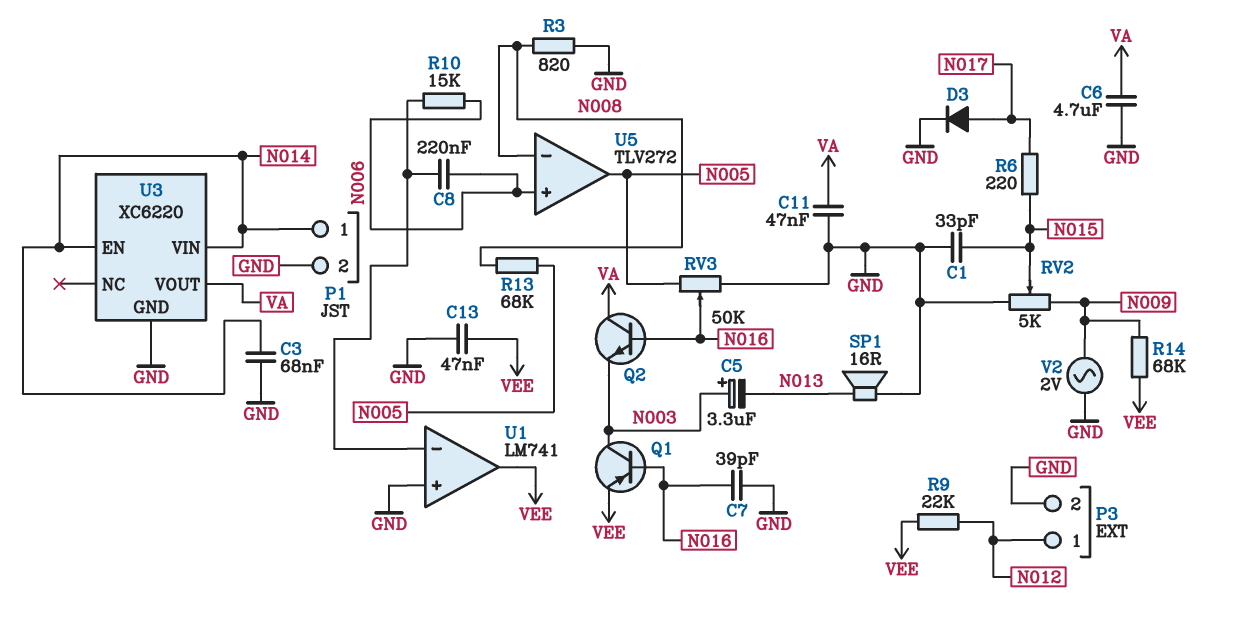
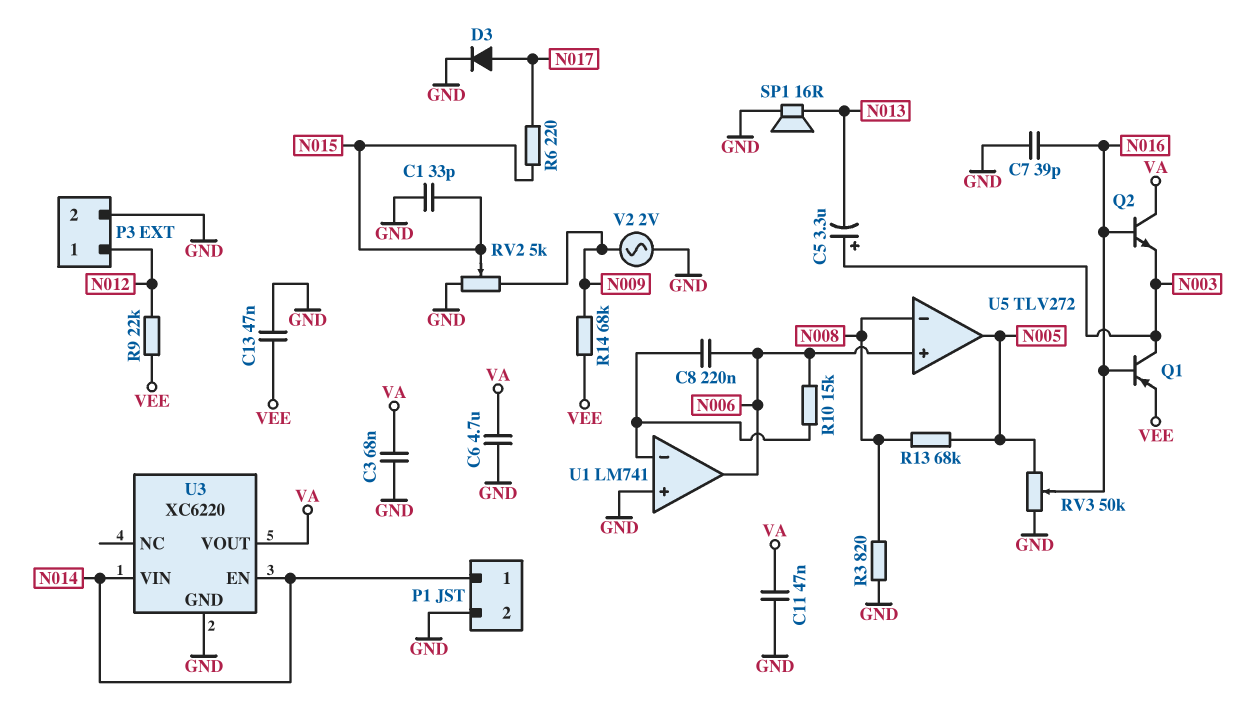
C3: 68nF (GND, N014) -> 68nF (GND, VA)
U1 pin out: VEE -> N006

